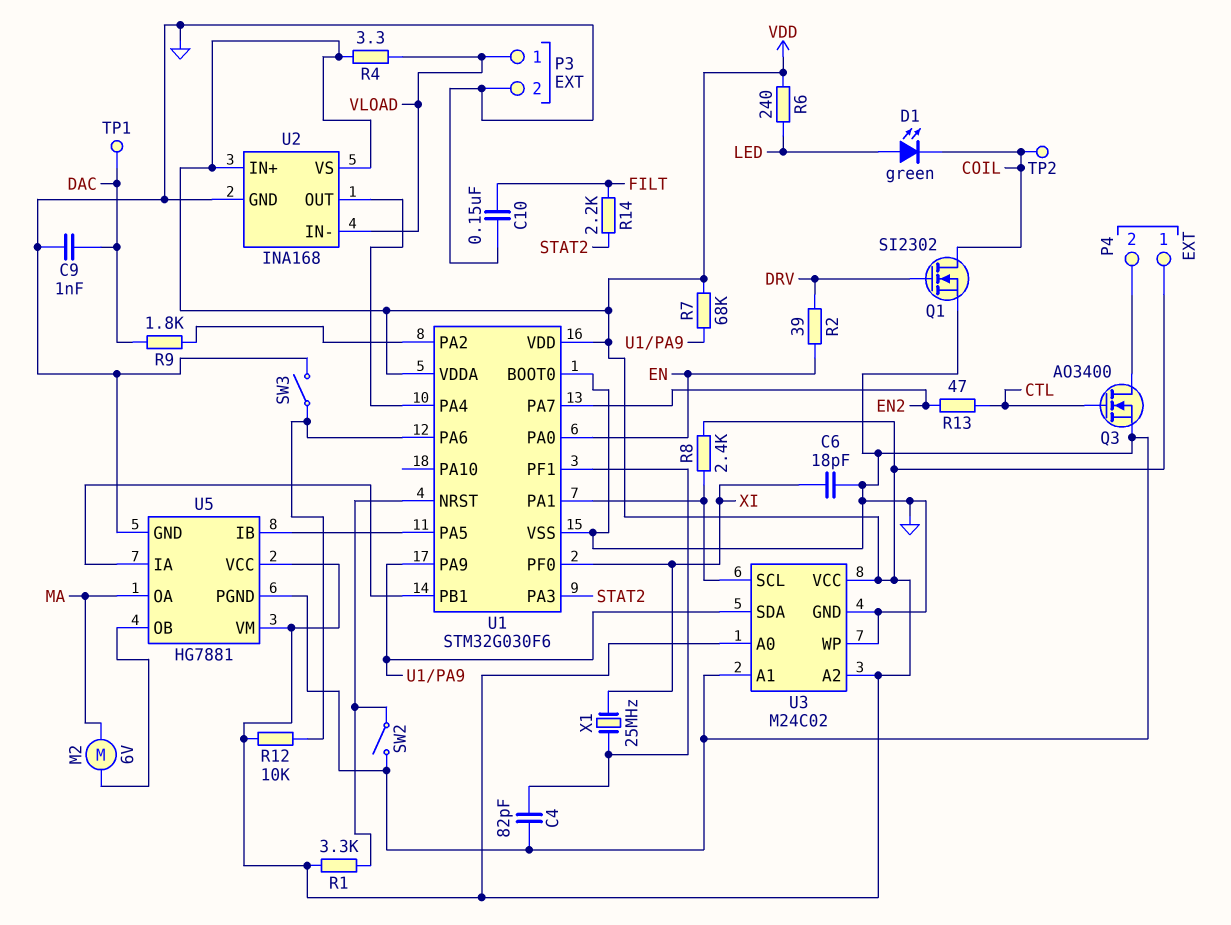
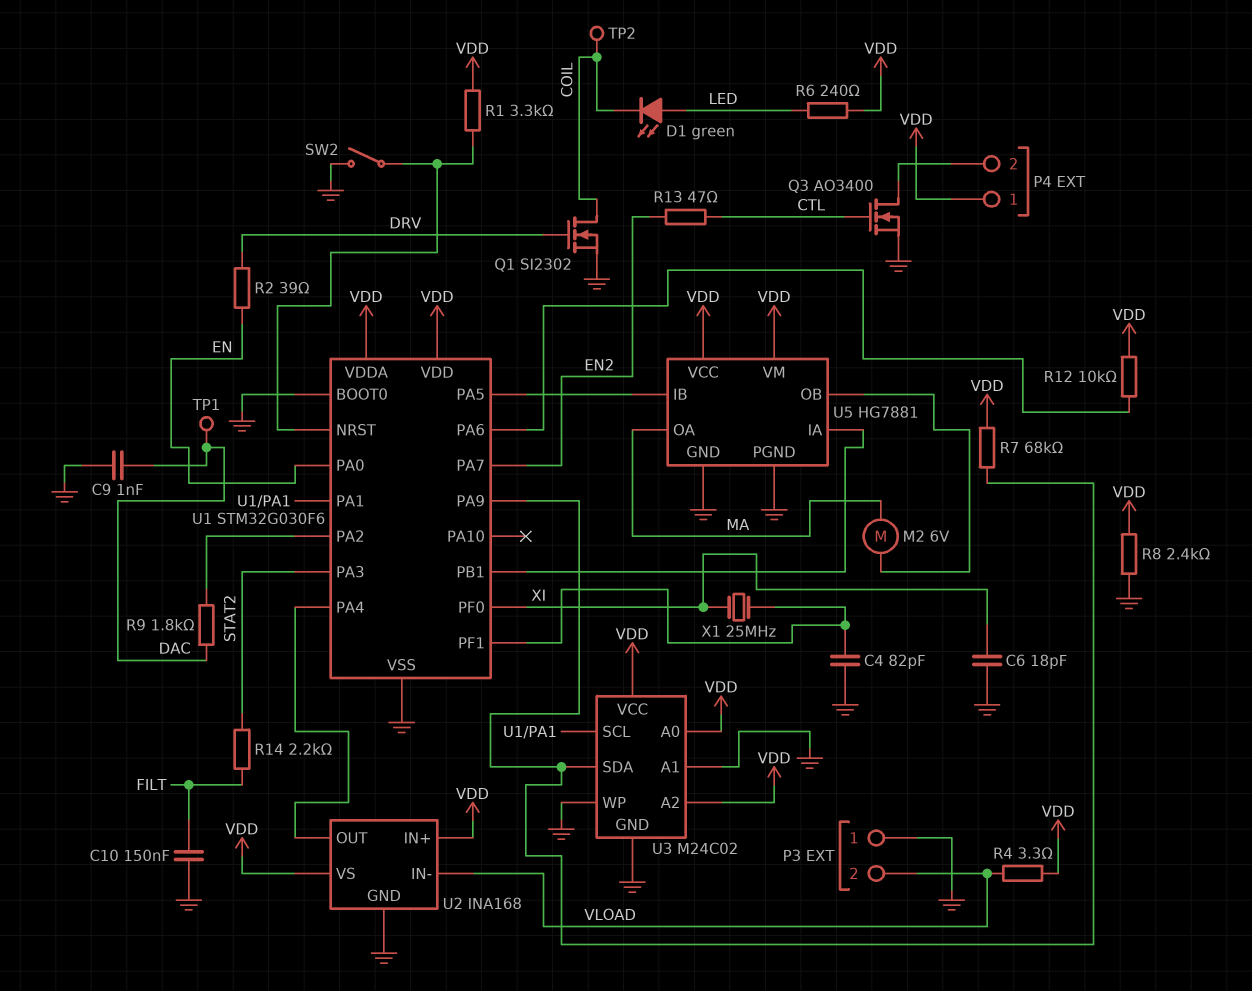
P3 pin 1: VLOAD -> GND
P3 pin 2: GND -> VLOAD
R8: 2.4k (U1/PA1, VDD) -> 2.4k (GND, VDD)
SW3: switch (GND, U1/PA6) -> none

